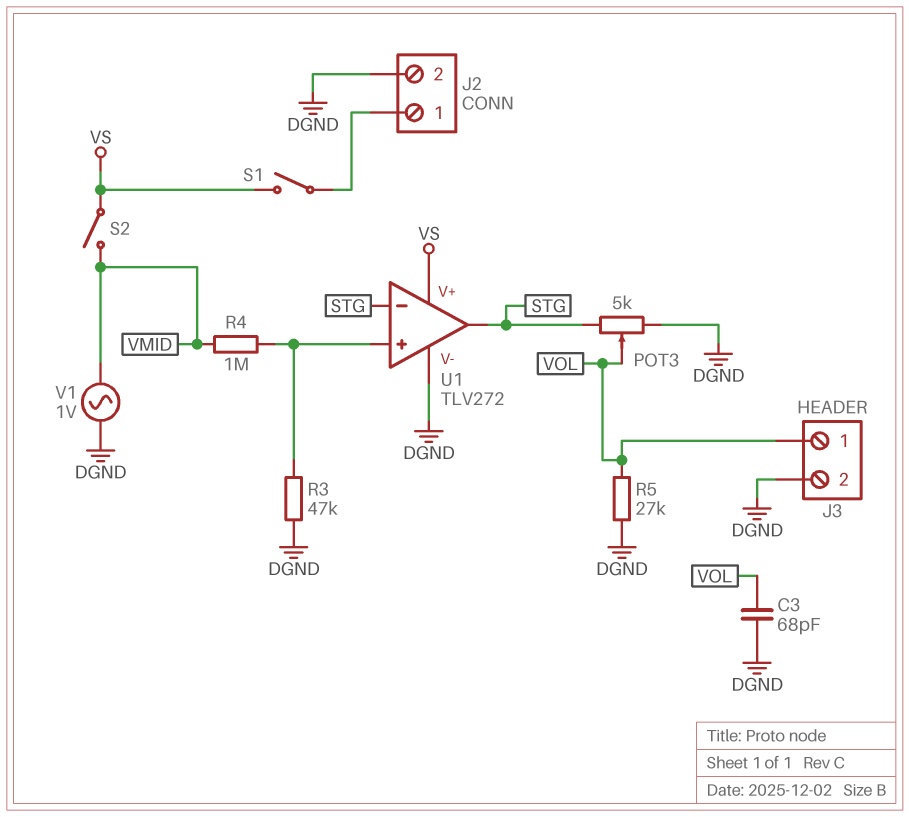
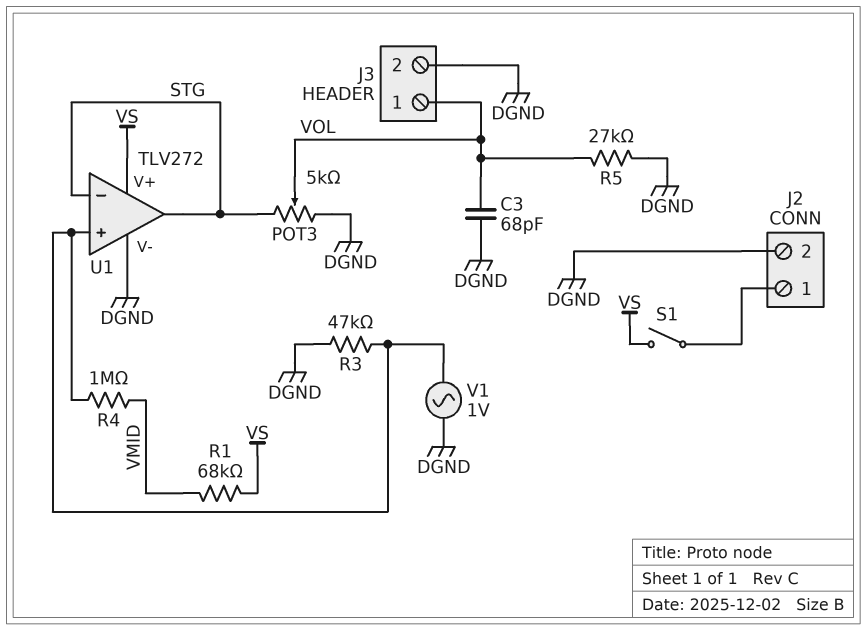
R1: none -> 68k (VMID, VS)
S2: switch (VMID, VS) -> none
V1: AC 1V (DGND, VMID) -> AC 1V (DGND, U1/in+)

